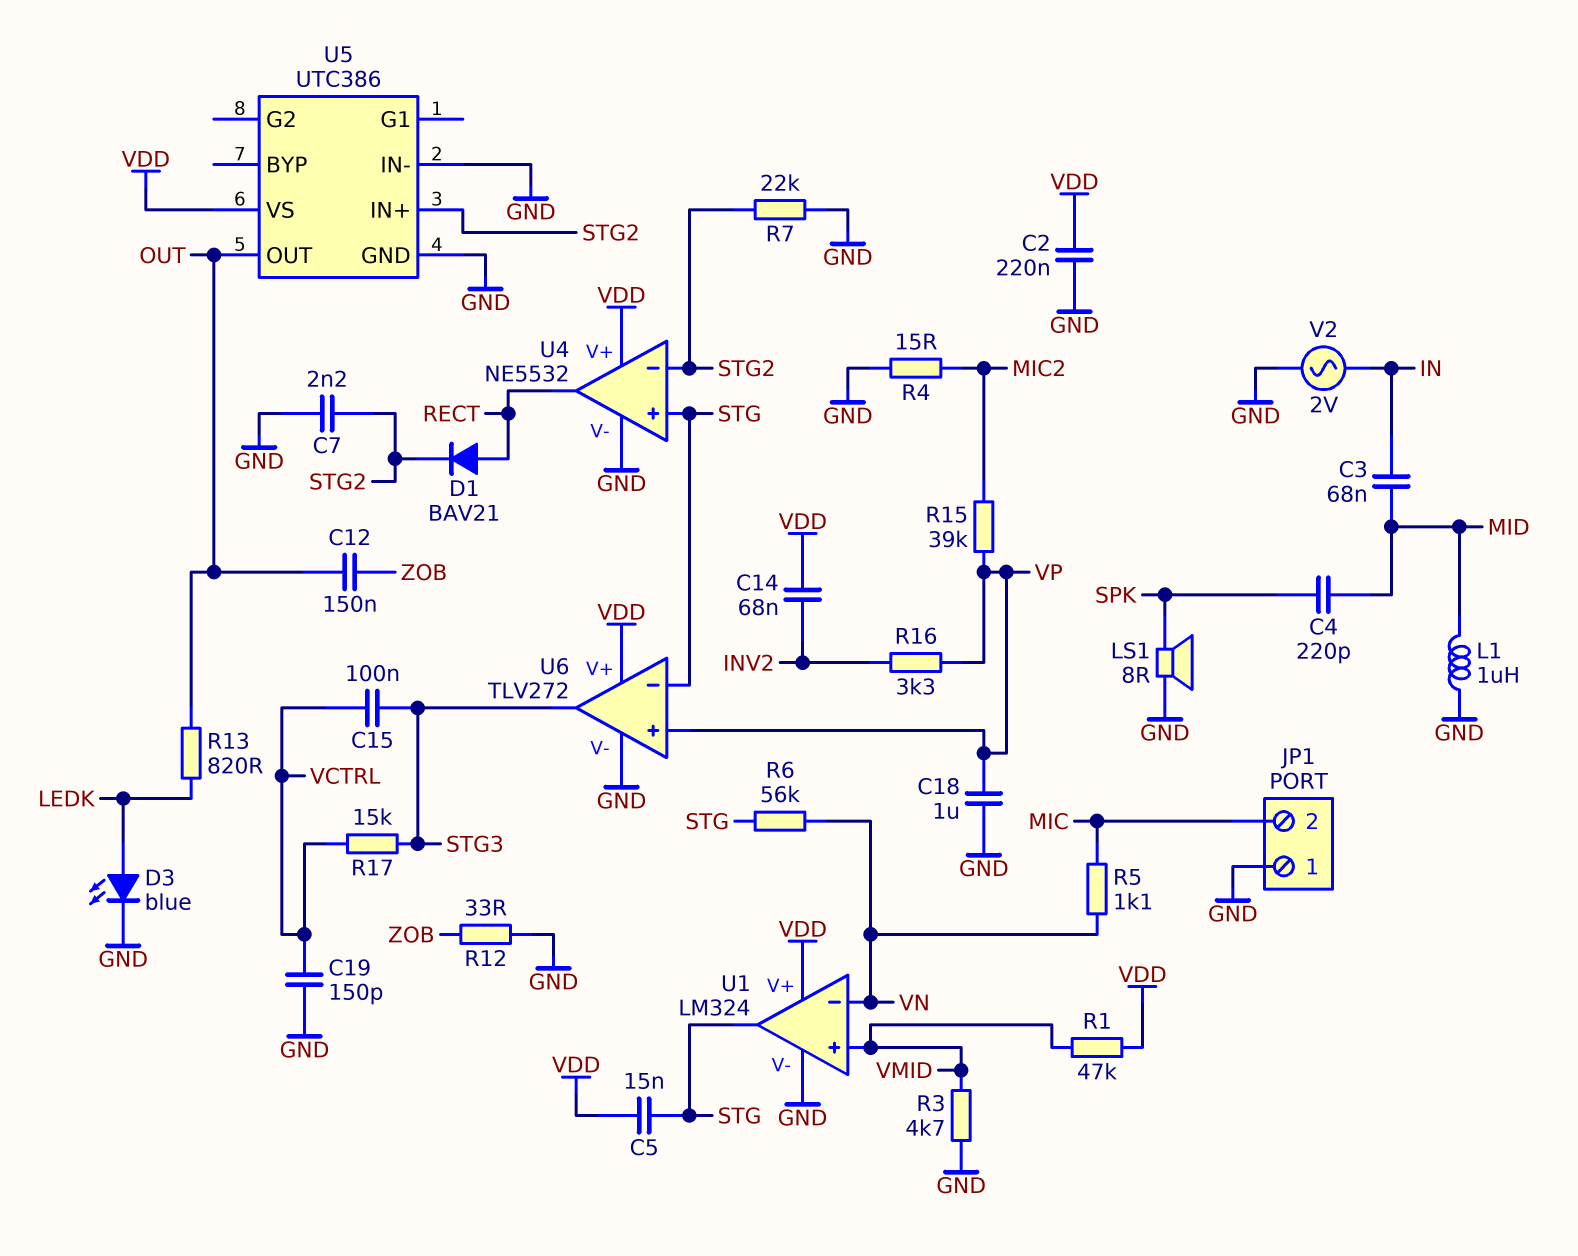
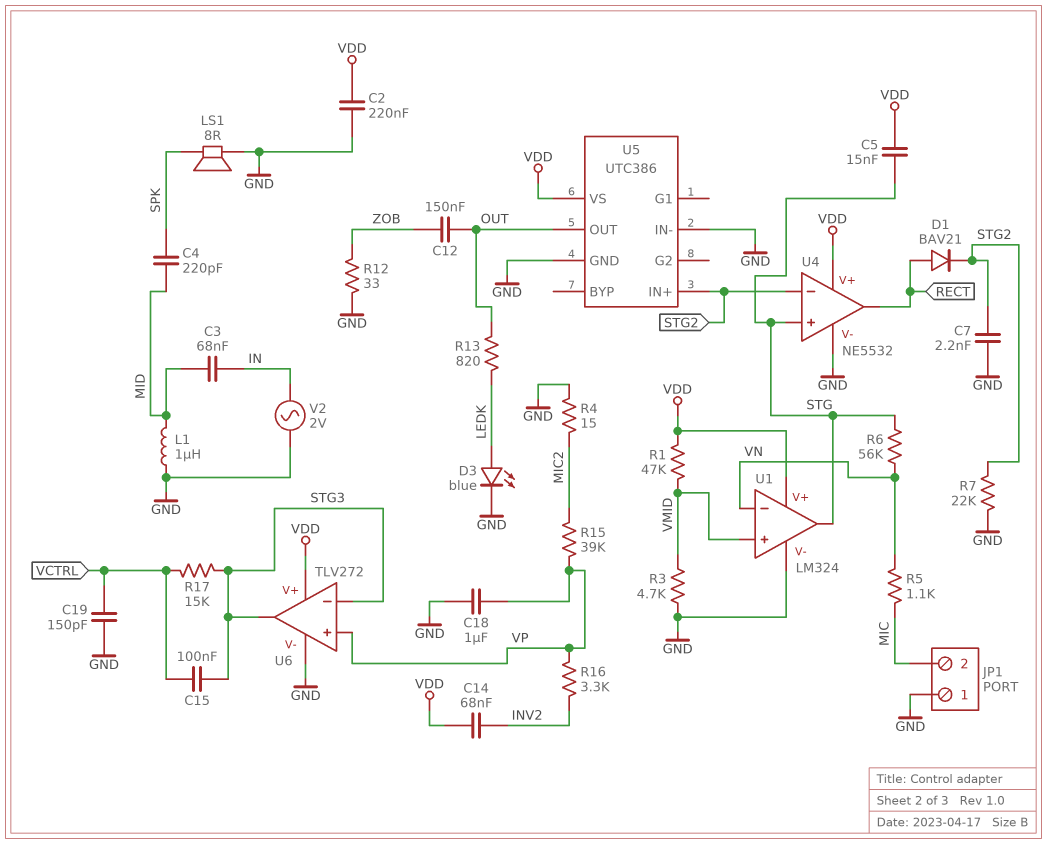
U6 pin in-: STG -> STG3

